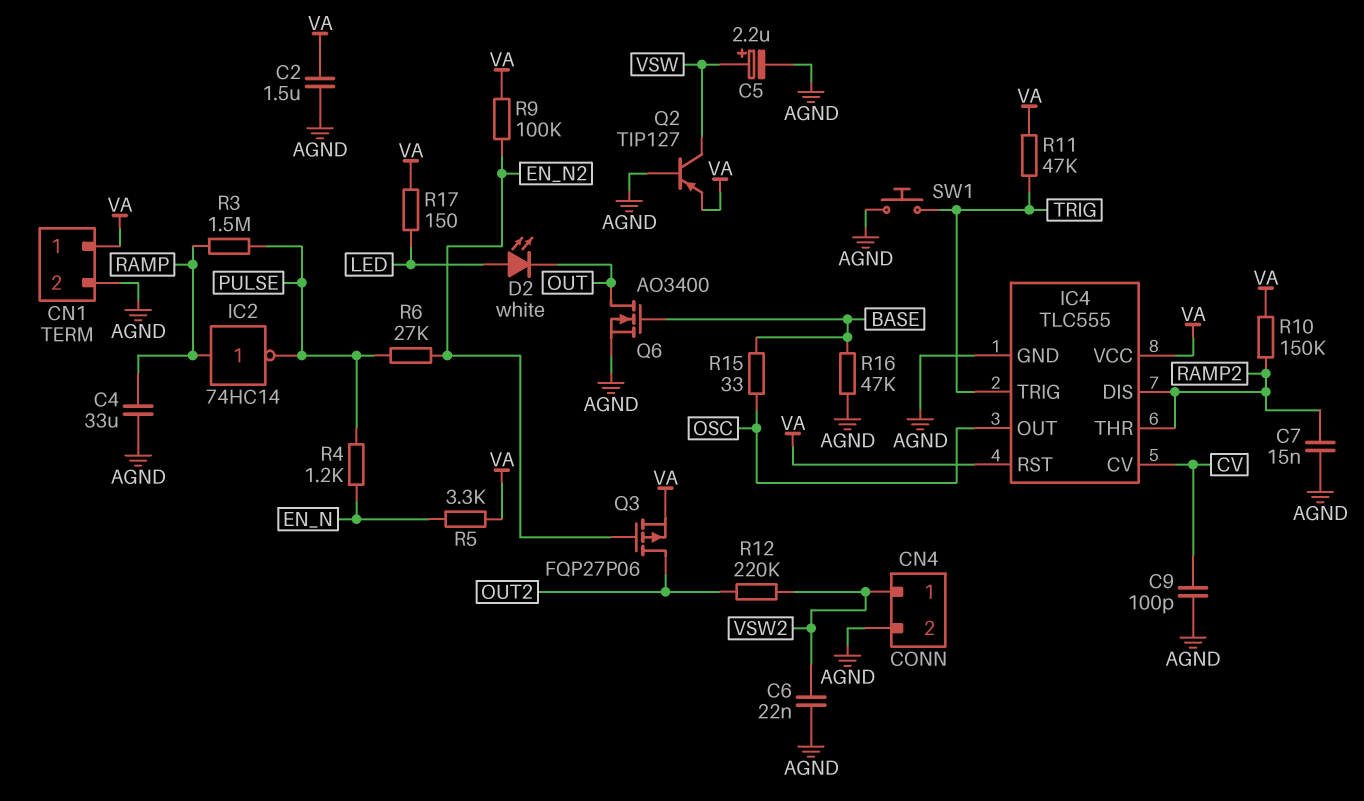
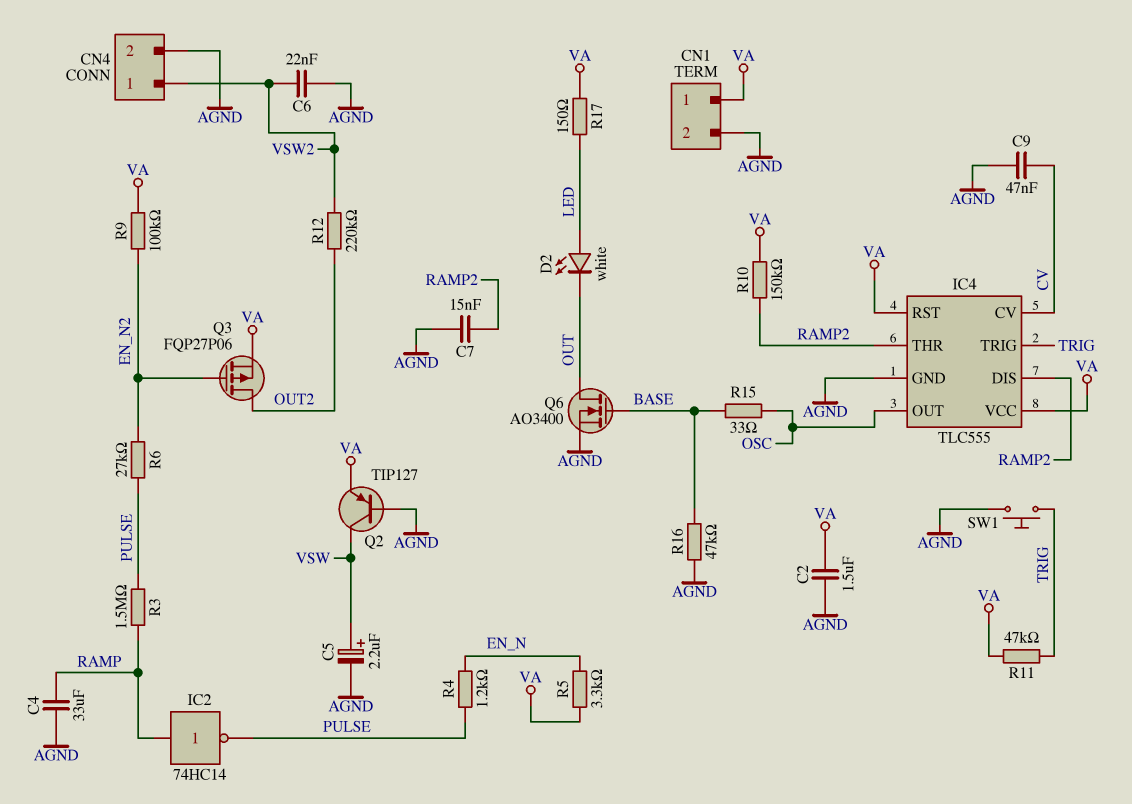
C9: 100pF (AGND, CV) -> 47nF (AGND, CV)

